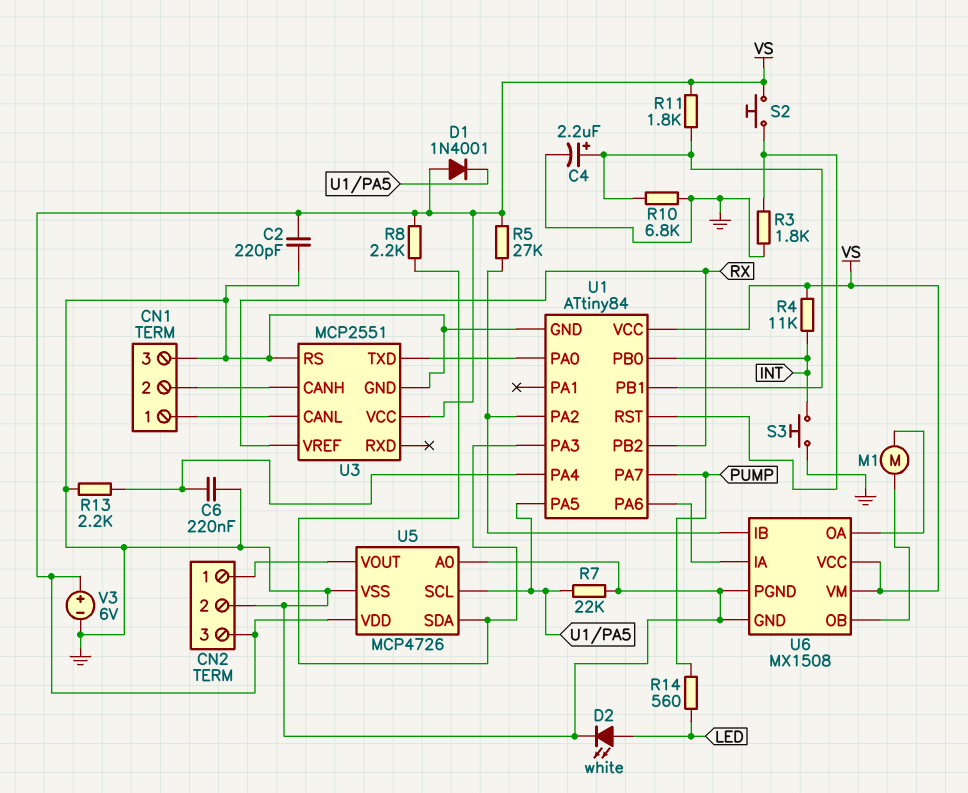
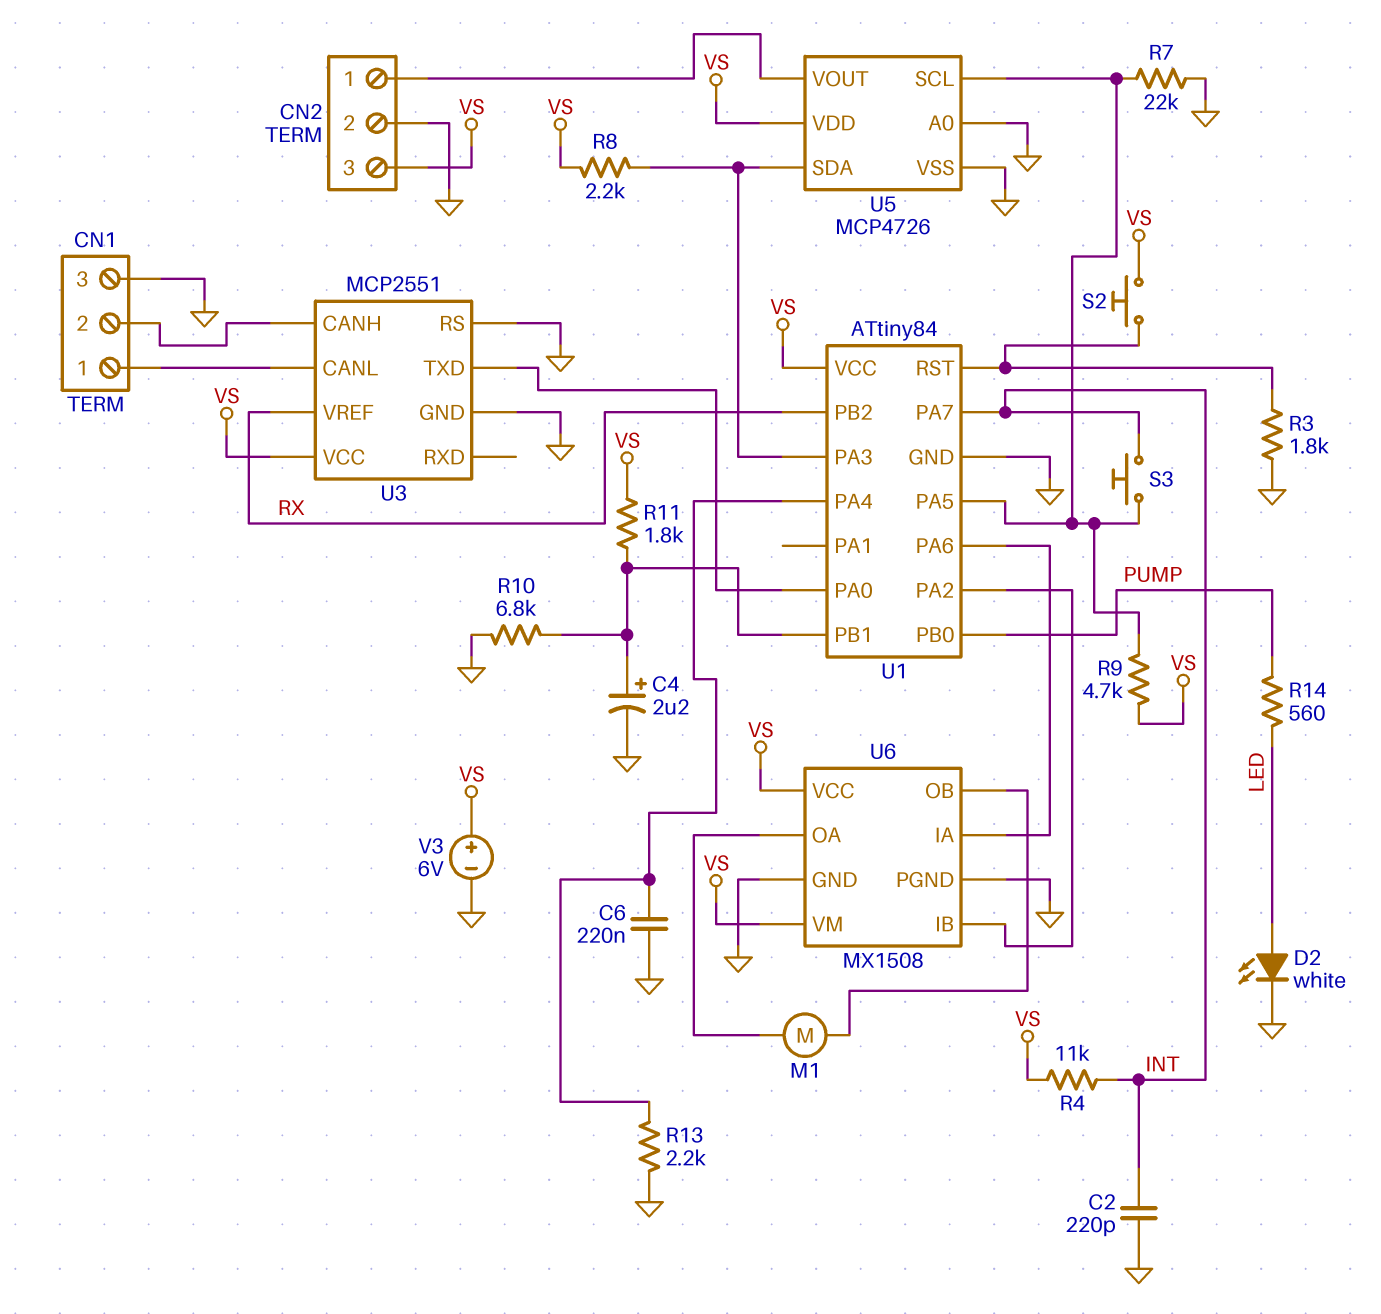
C2: 220pF (GND, VS) -> 220pF (GND, INT)
D1: diode 1N4001 (A VS, K U1/PA5) -> none
R5: 27k (U1/PA2, VS) -> none
R9: none -> 4.7k (U1/PA5, VS)
S3: button (GND, INT) -> button (INT, U1/PA5)
U1 pin PA7: PUMP -> INT
U1 pin PB0: INT -> PUMP

